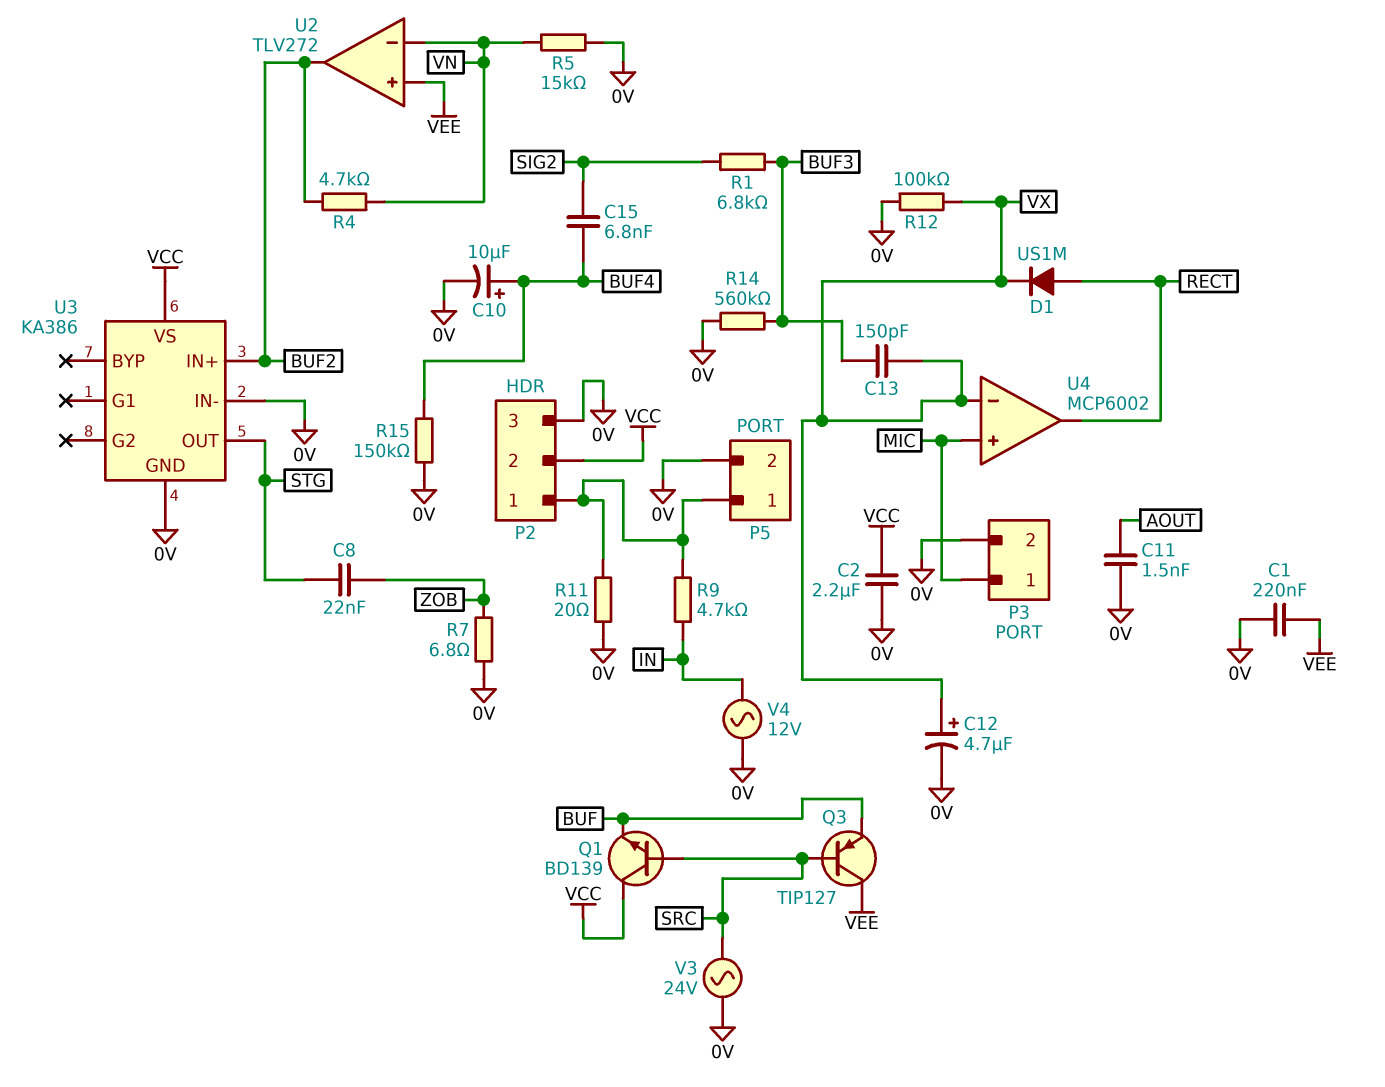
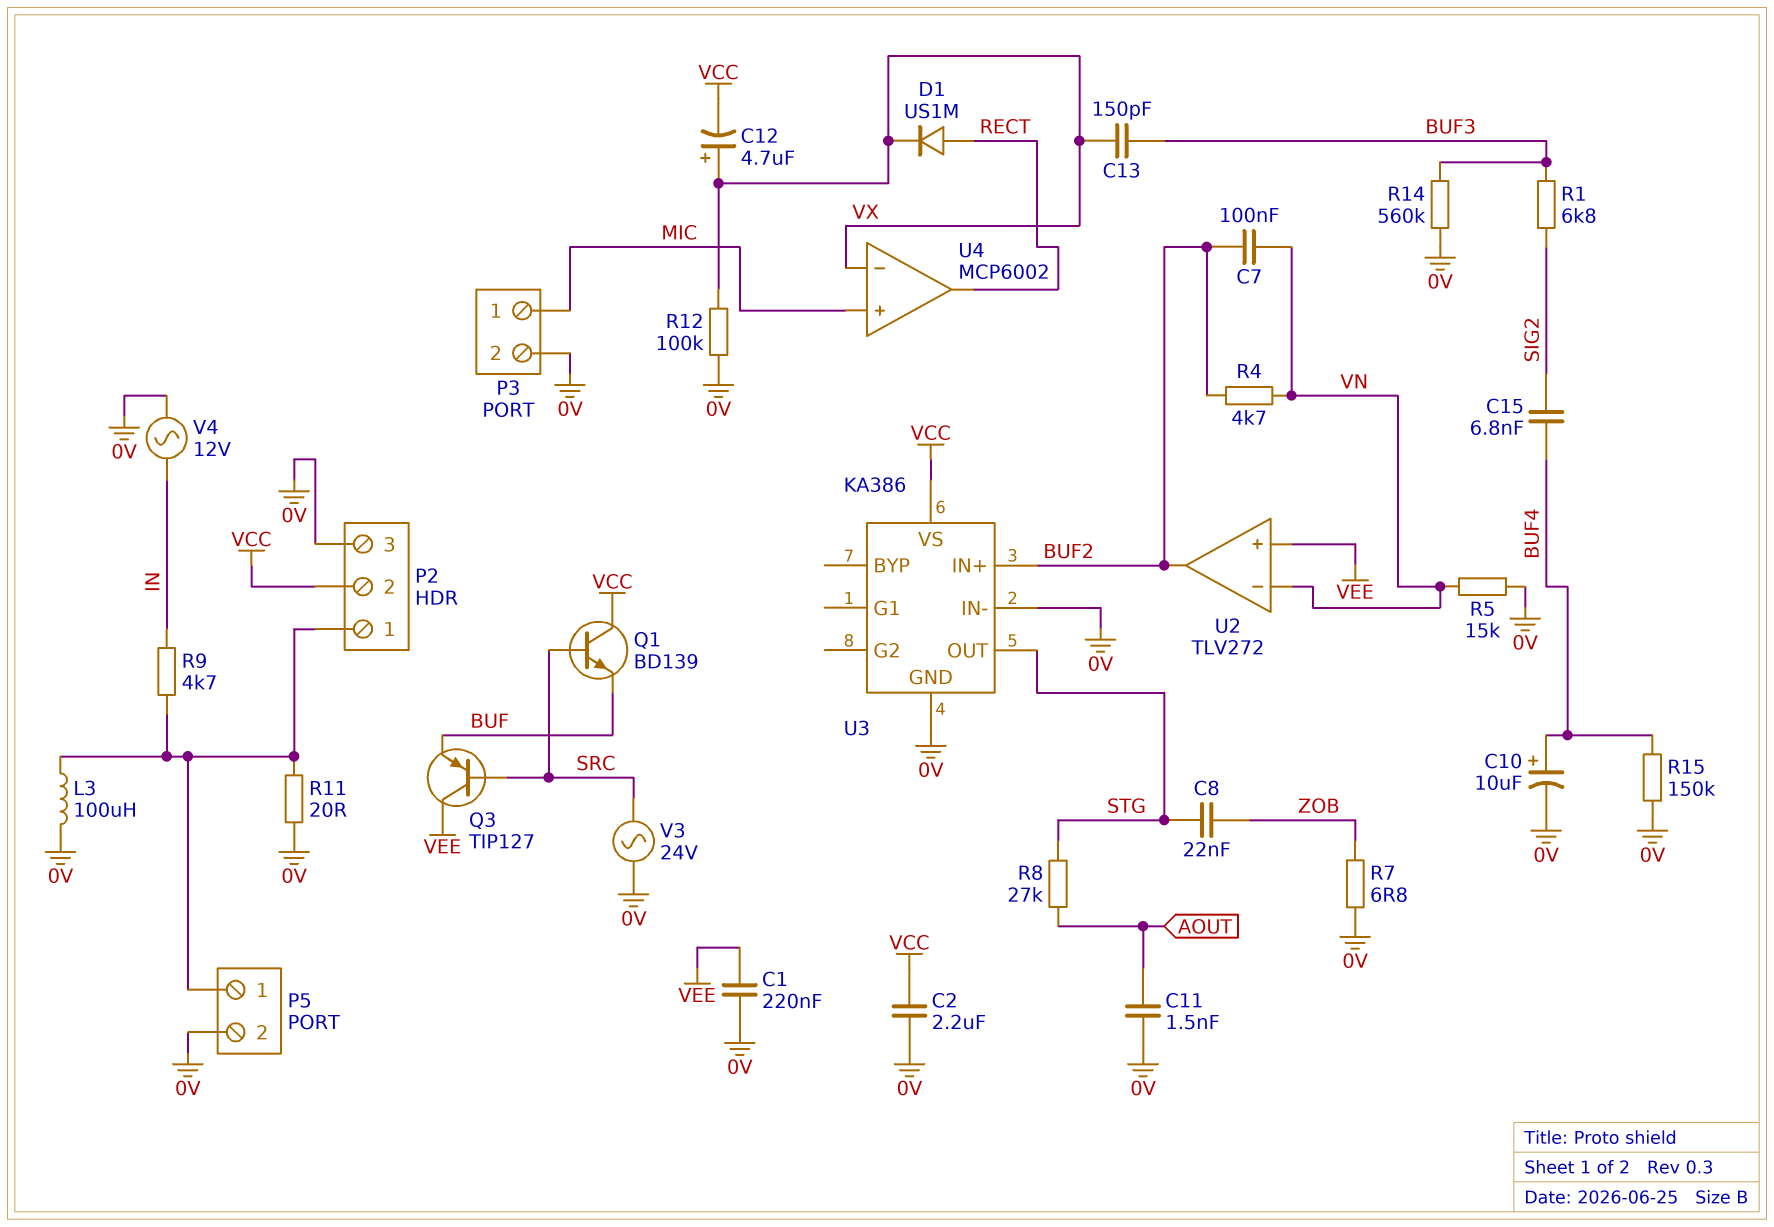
C7: none -> 100nF (BUF2, VN)
C12: 4.7uF (plus VX, minus 0V) -> 4.7uF (plus VX, minus VCC)
L3: none -> 100uH (0V, P2/1)
R8: none -> 27k (AOUT, STG)

